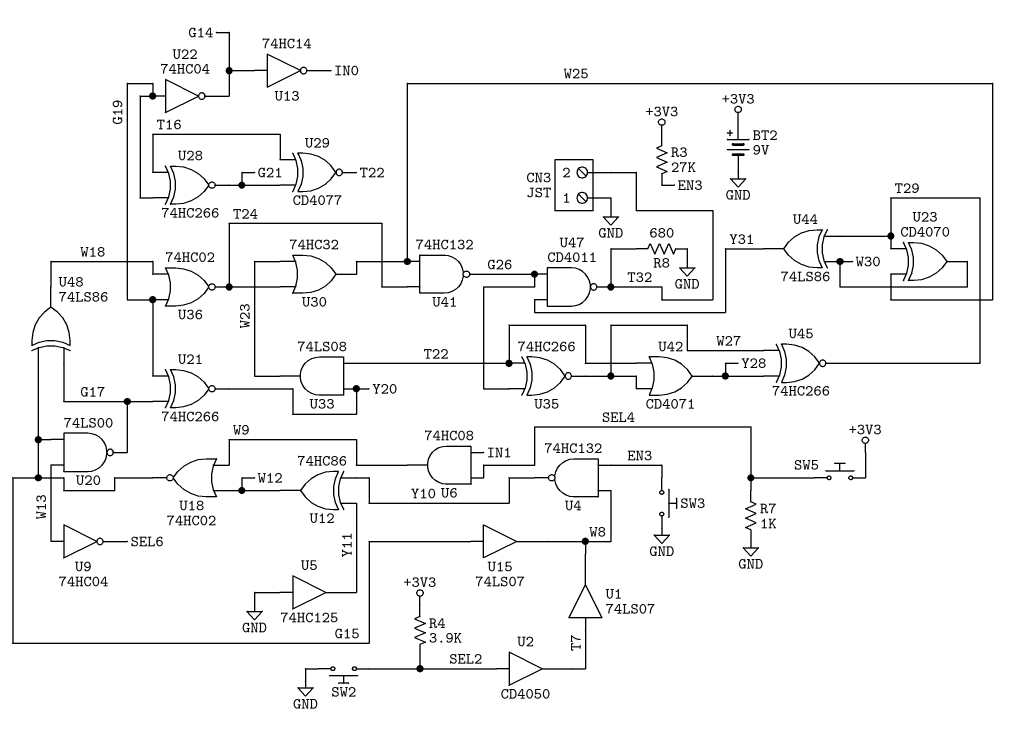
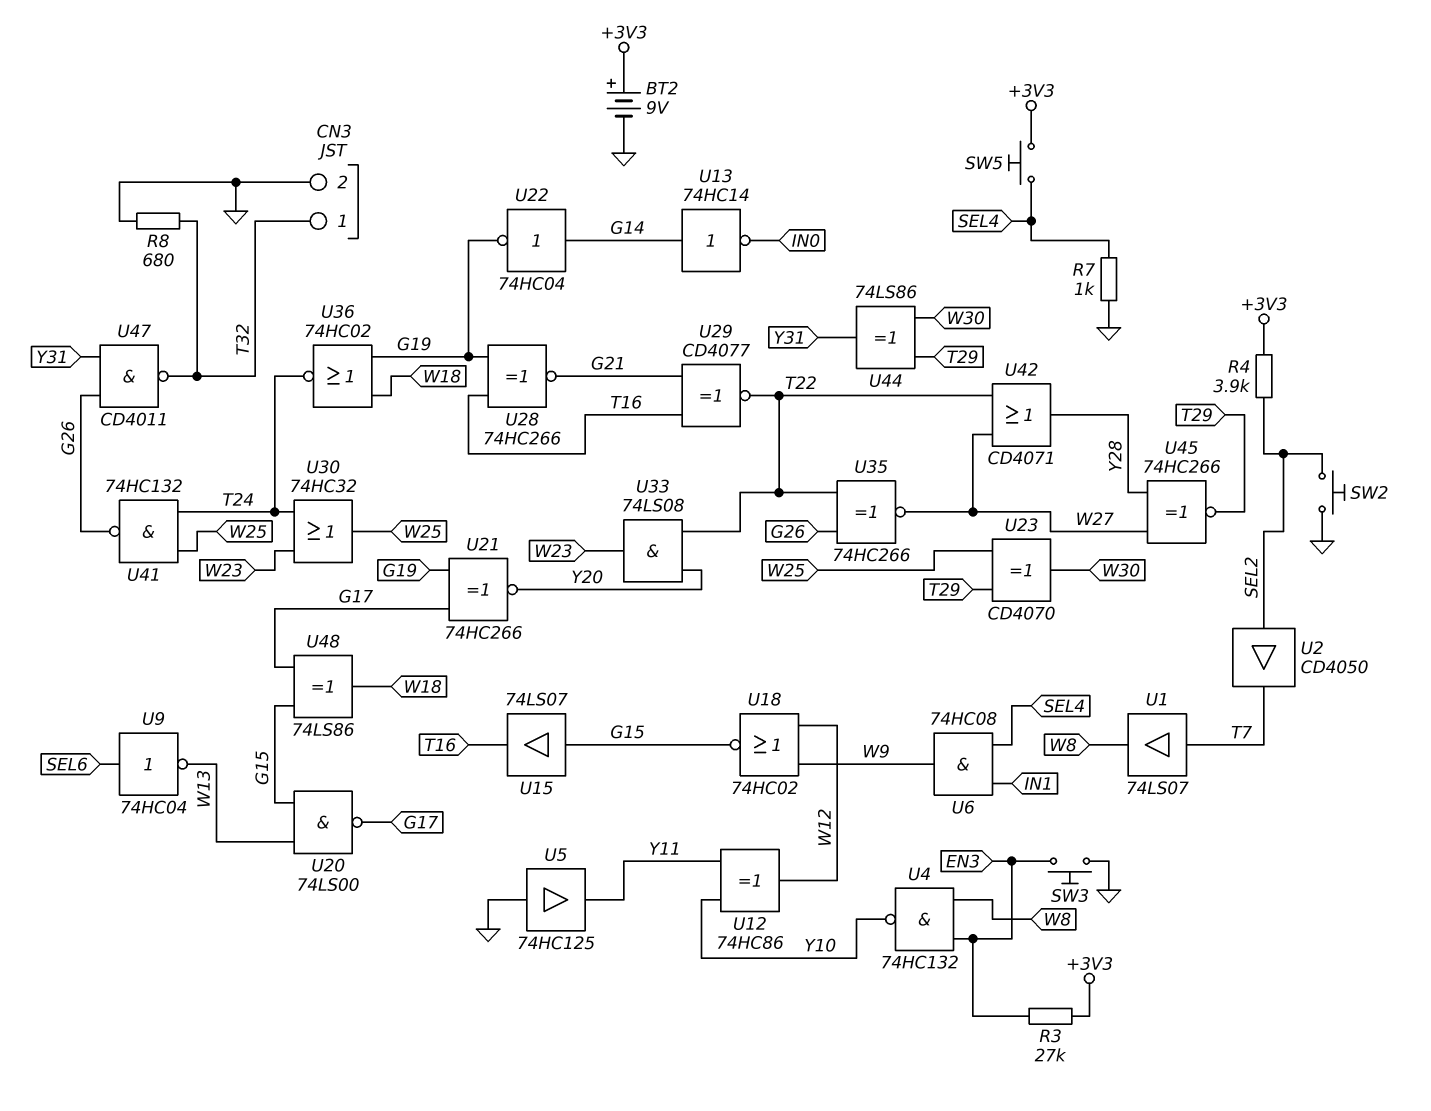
CN3 pin 1: GND -> T32
CN3 pin 2: T32 -> GND
U9: NOT 74HC04 (in W13, out SEL6) -> NOT 74HC04 (in SEL6, out W13)
U15: buffer 74LS07 (in G15, out W8) -> buffer 74LS07 (in G15, out T16)
U22: NOT 74HC04 (in G19, out G14) -> NOT 74HC04 (in G14, out G19)

